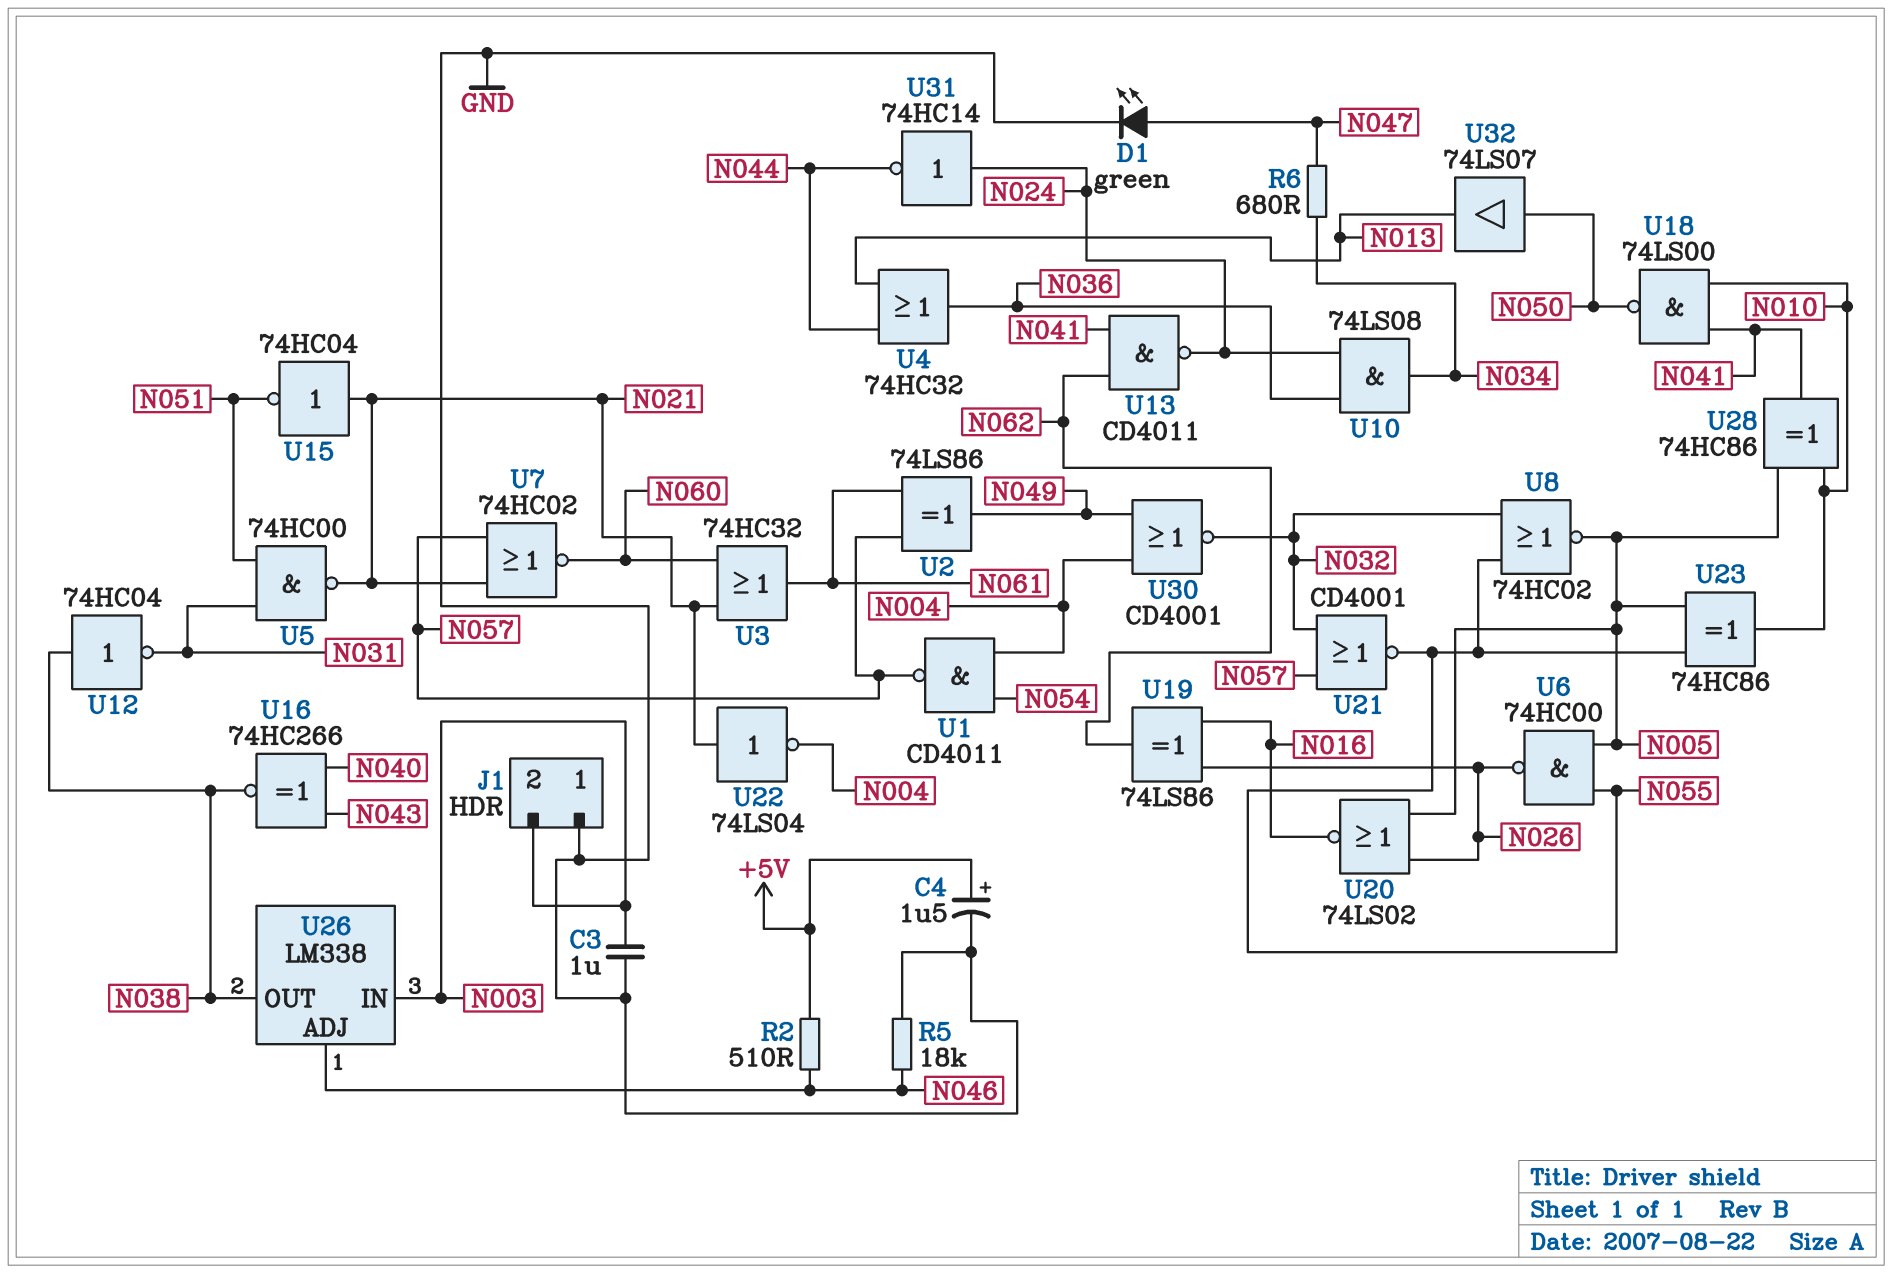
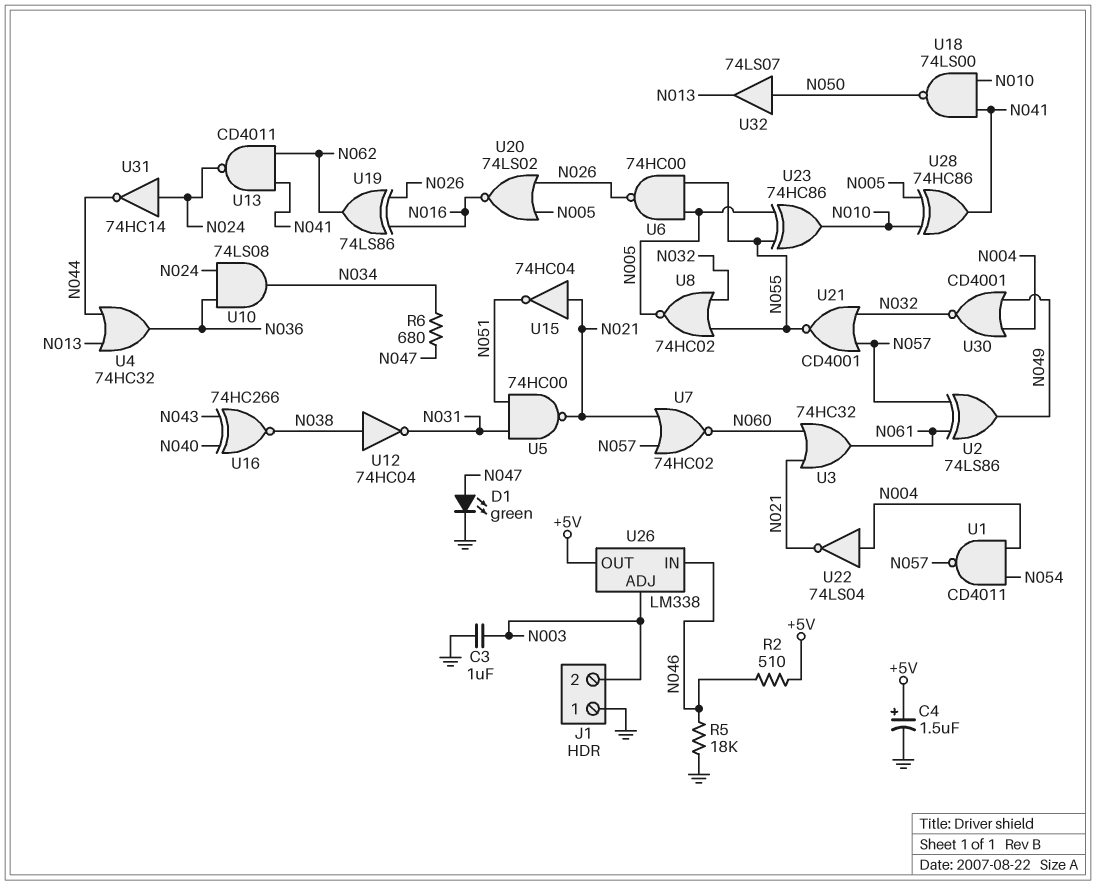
U22: NOT 74LS04 (in N021, out N004) -> NOT 74LS04 (in N004, out N021)
U26 pin ADJ: N046 -> N003
U26 pin IN: N003 -> N046
U26 pin OUT: N038 -> +5V

